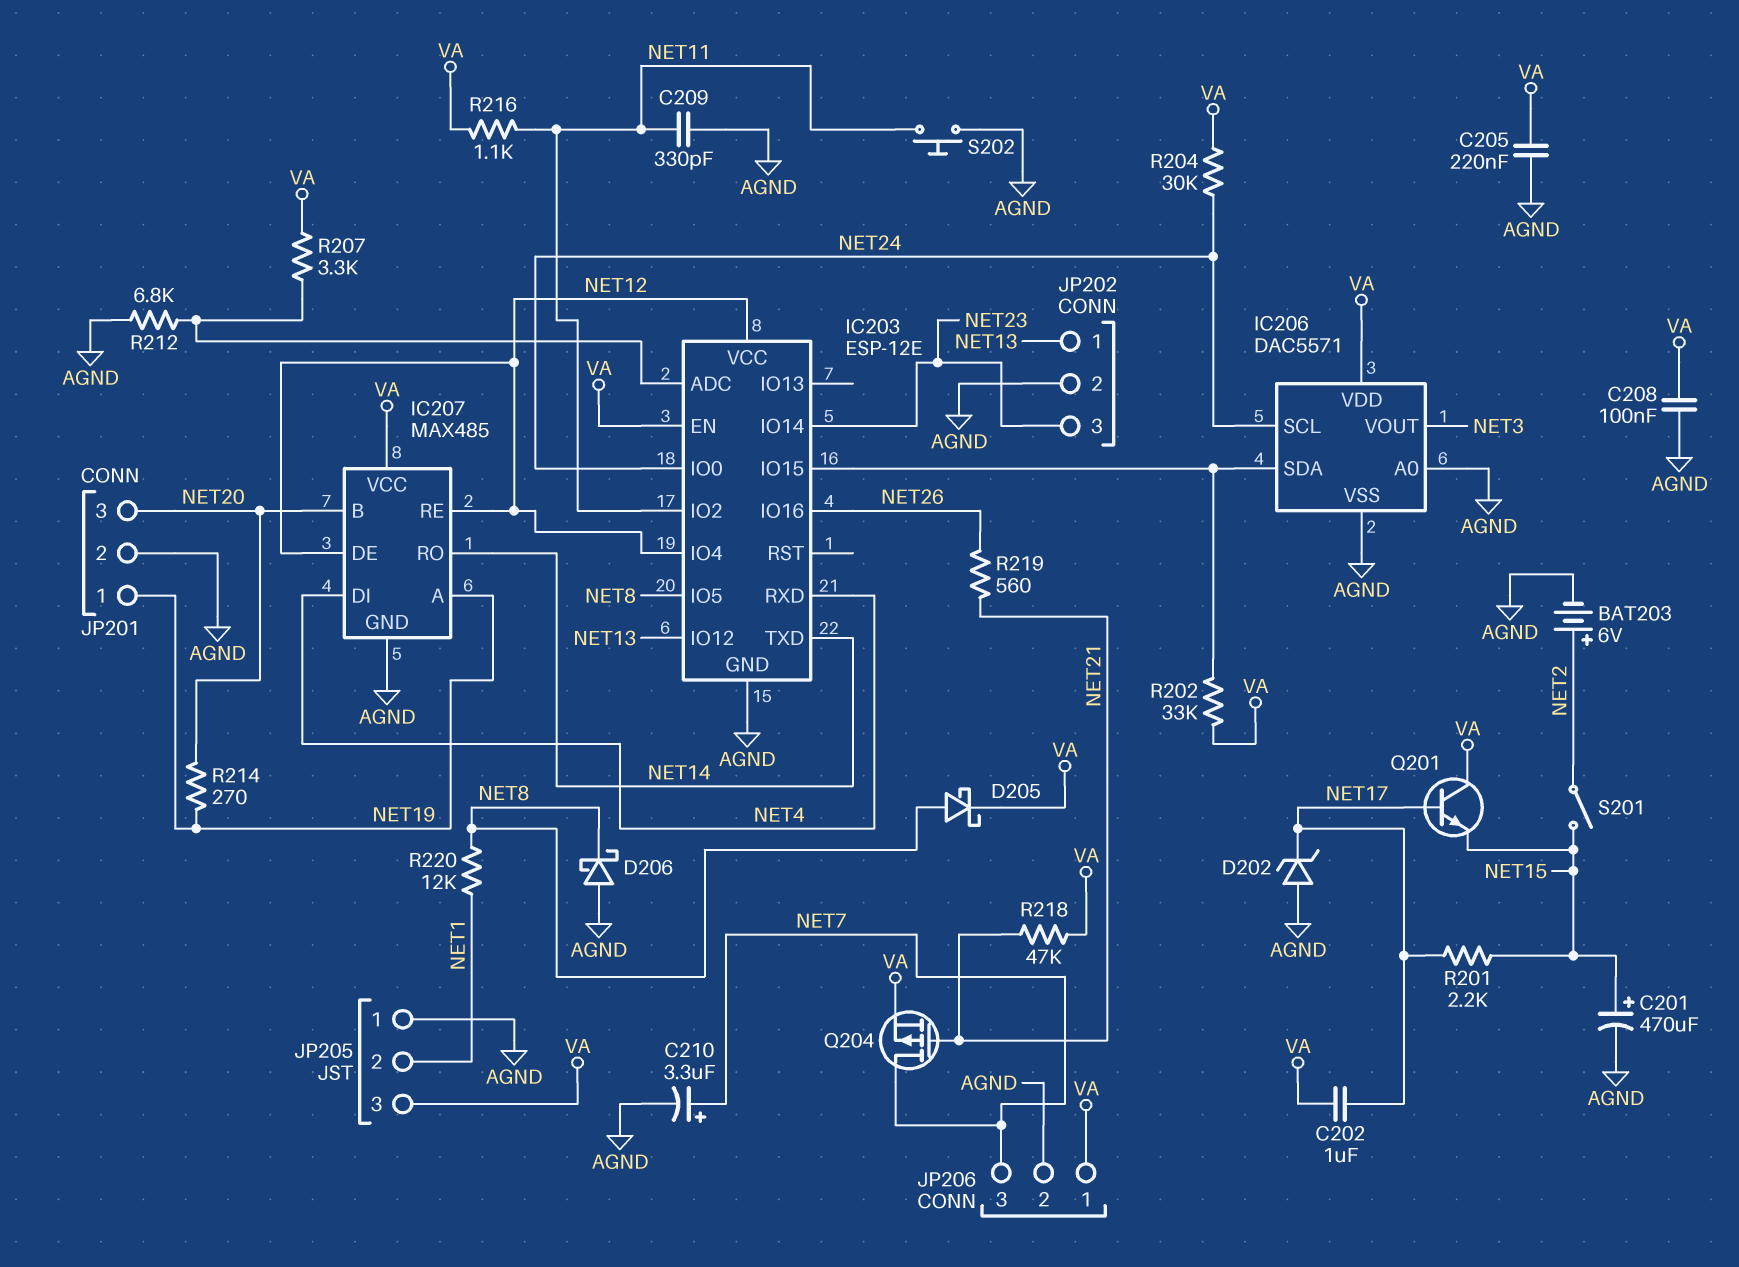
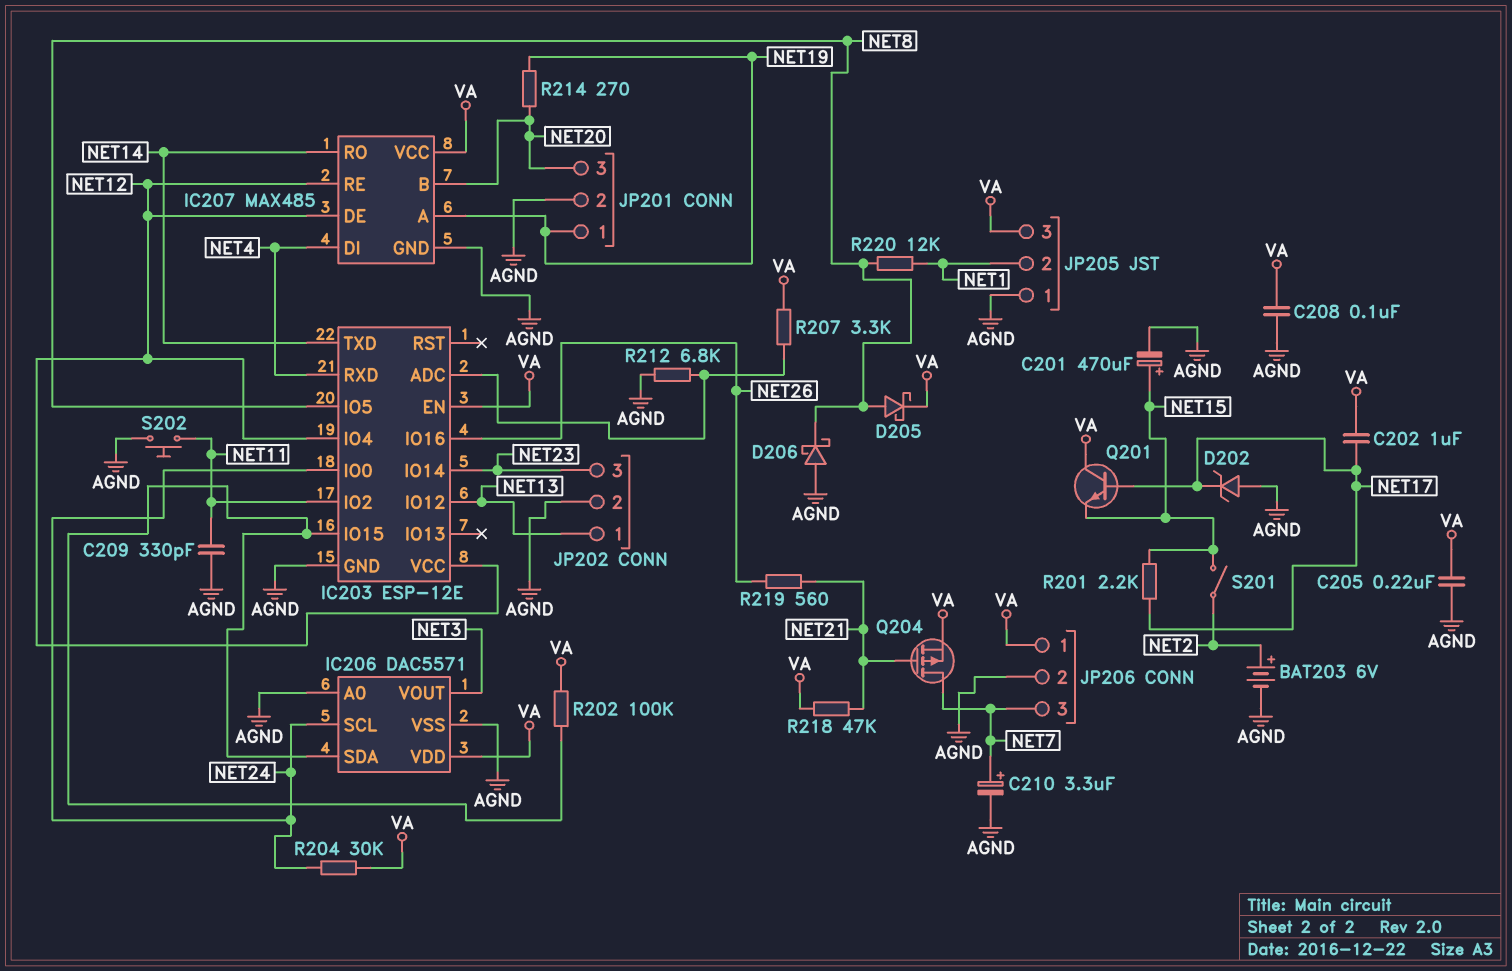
R202: 33k (IC203/IO15, VA) -> 100k (IC203/IO15, VA)
R216: 1.1k (NET11, VA) -> none

